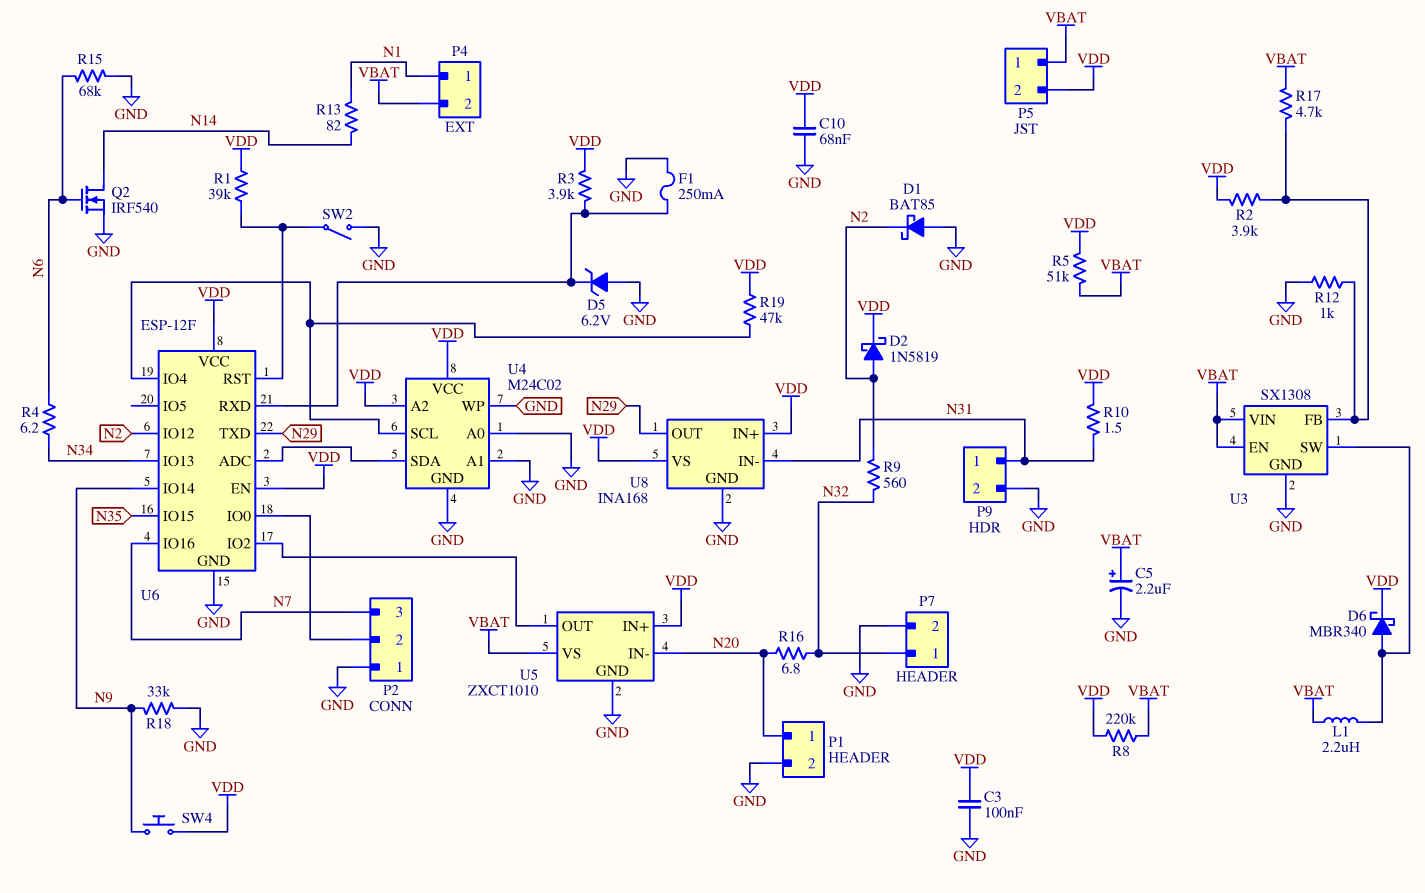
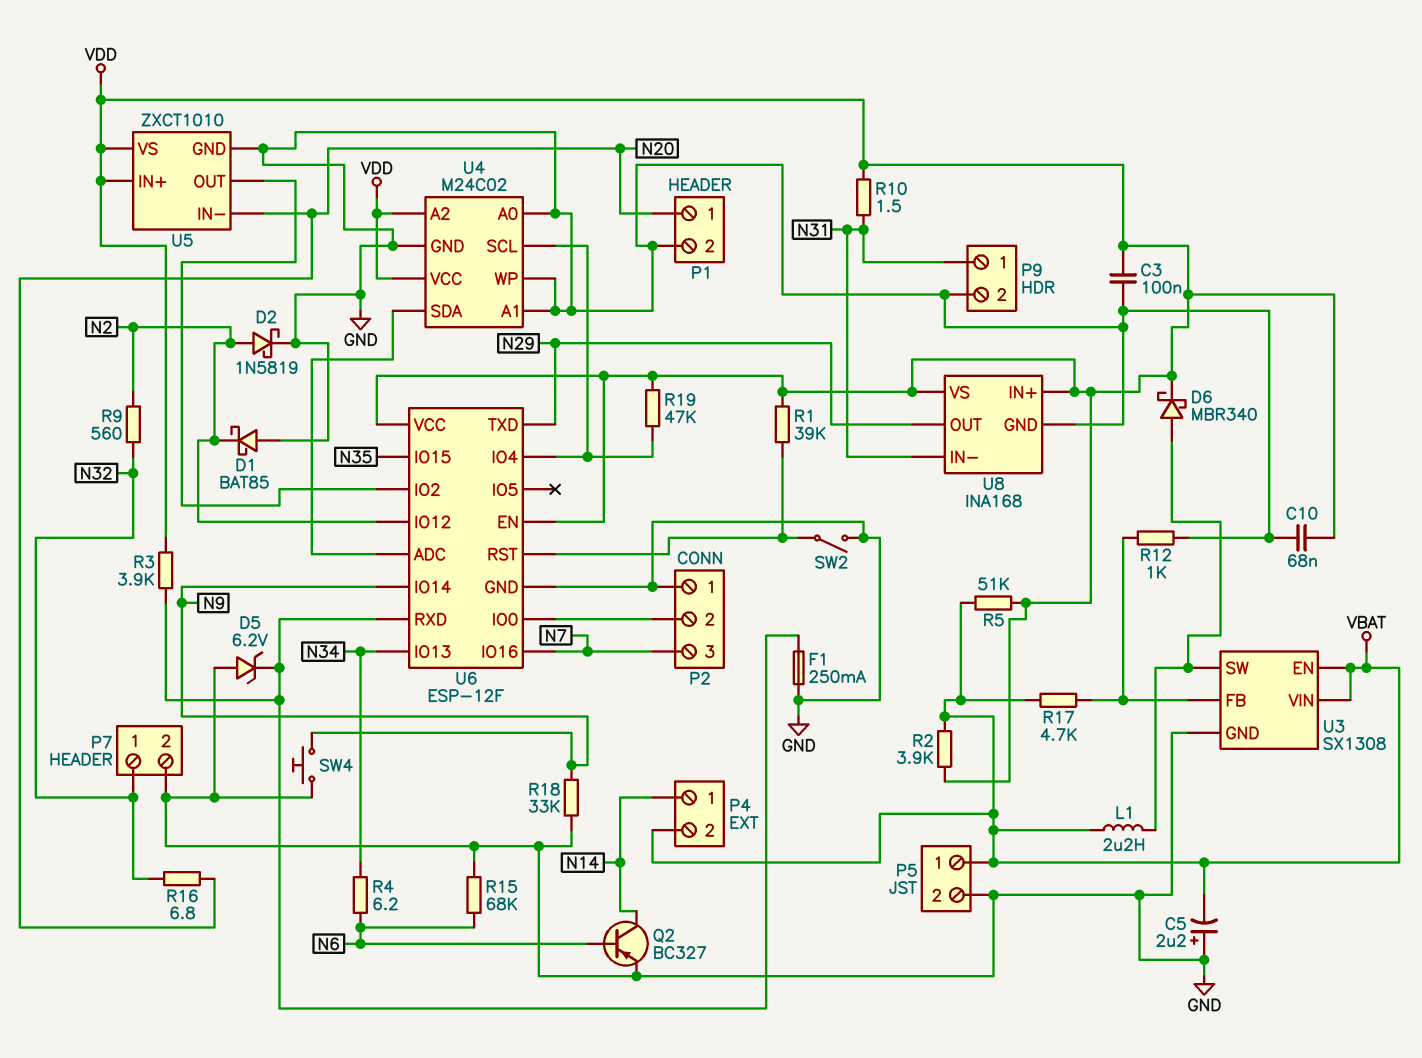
C5: 2.2uF (plus VBAT, minus GND) -> 2.2uF (plus GND, minus VBAT)
D2: schottky 1N5819 (A N2, K VDD) -> schottky 1N5819 (A N2, K GND)
P4 pin 1: N1 -> N14
P5 pin 2: VDD -> GND
Q2: NMOS IRF540 (G N6, D N14, S GND) -> PNP BC327 (B N6, C N14, E GND)
R2: 3.9k (U3/FB, VDD) -> 3.9k (VBAT, VDD)
R8: 220k (VBAT, VDD) -> none
R13: 82 (N1, N14) -> none
SW4: button (N9, VDD) -> button (GND, N9)
U5 pin VS: VBAT -> VDD

